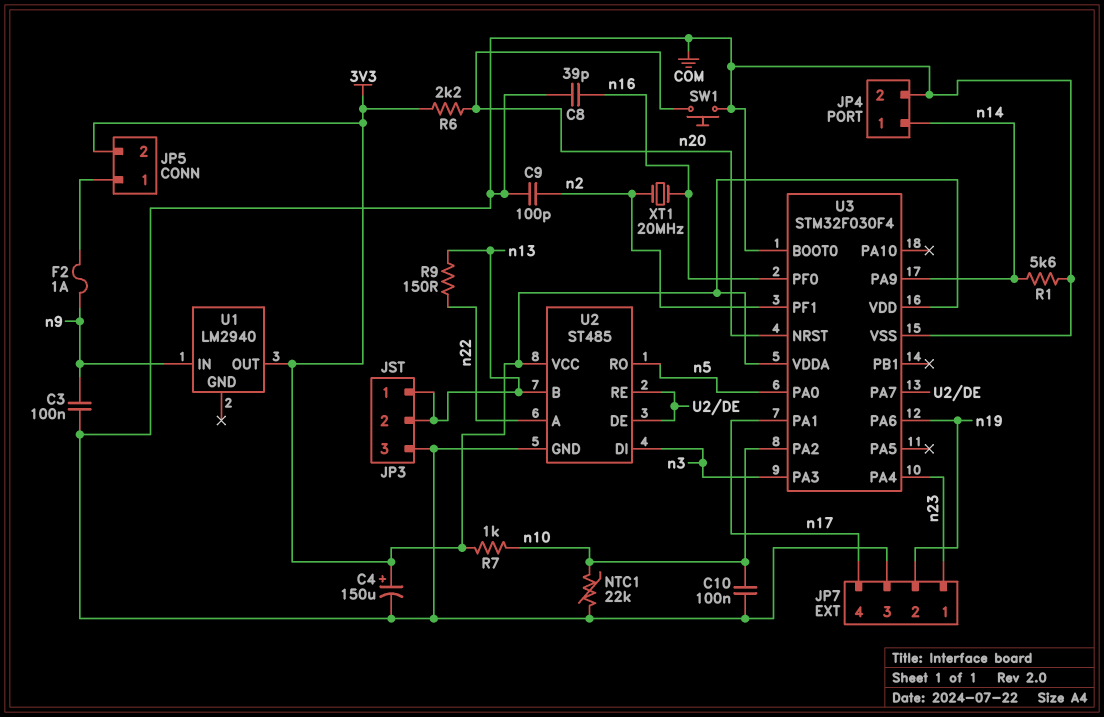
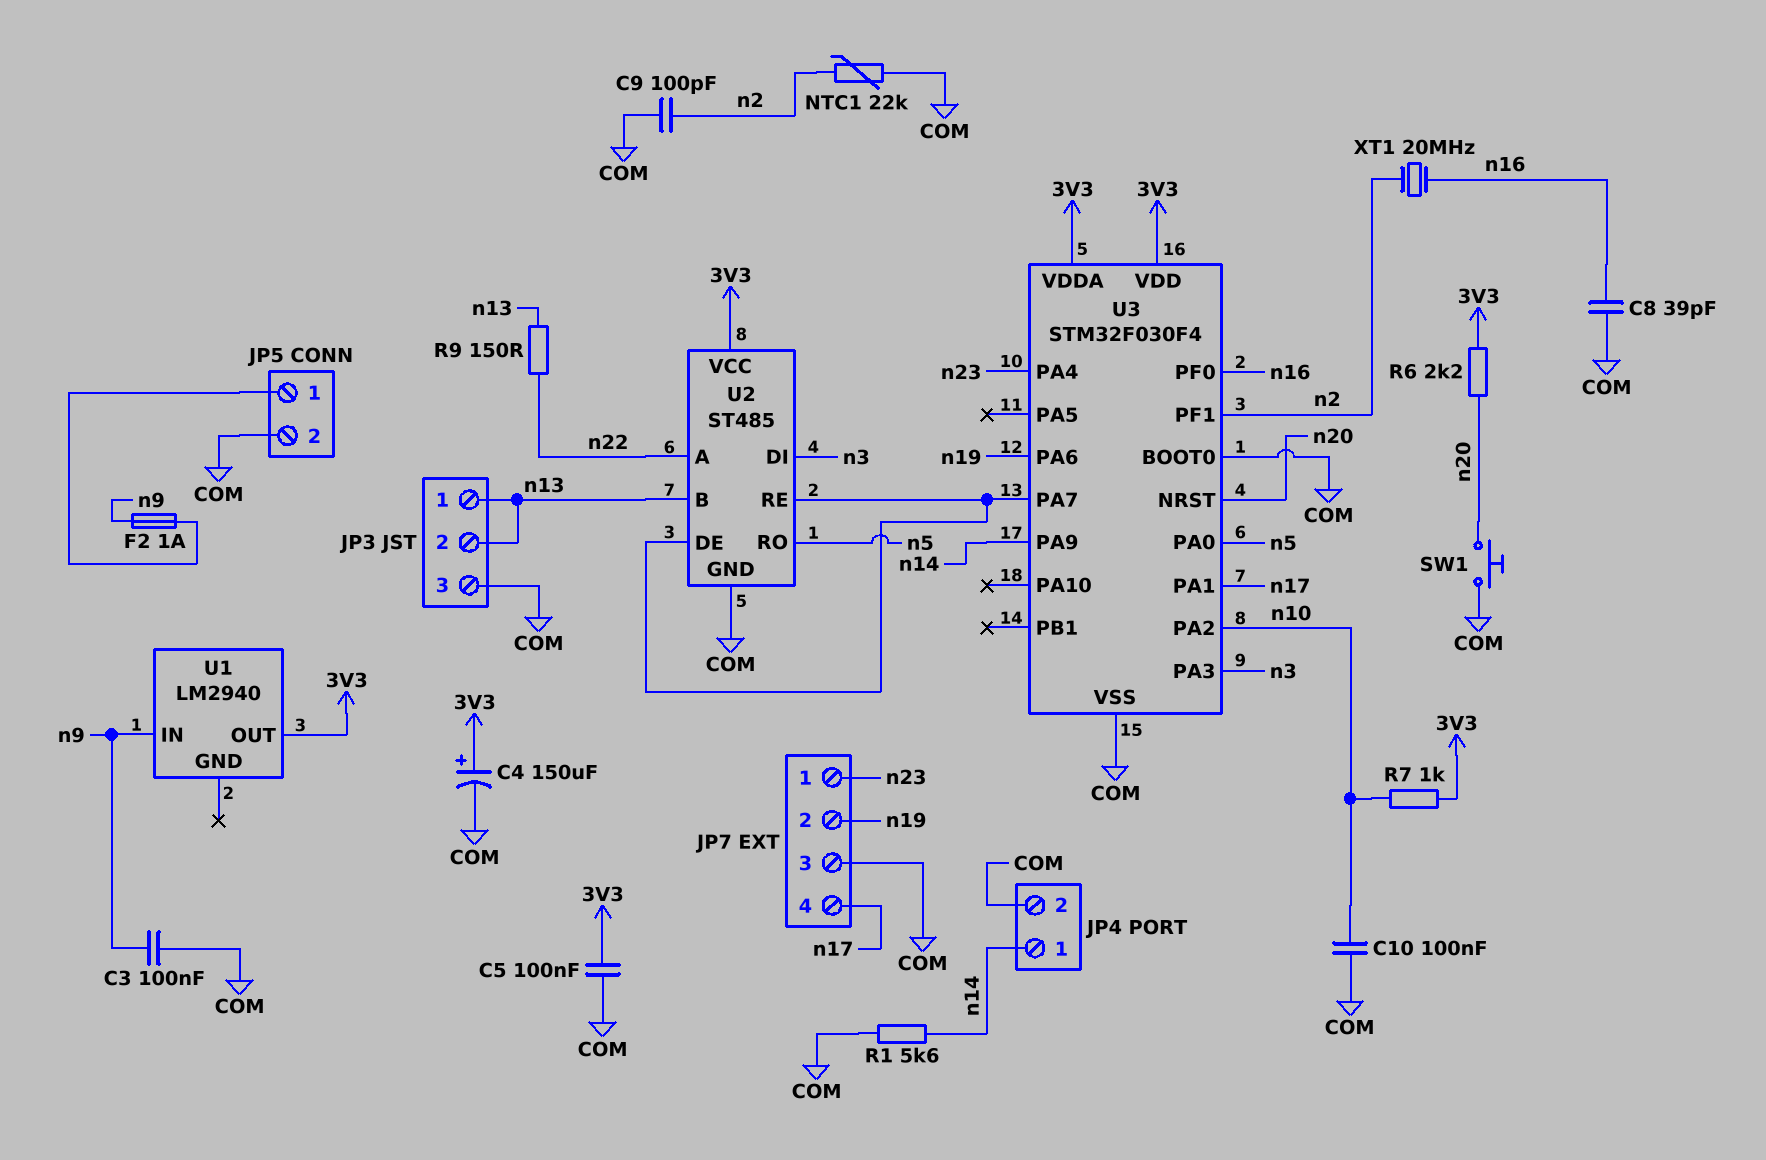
C5: none -> 100nF (3V3, COM)
JP5 pin 2: 3V3 -> COM
NTC1: 22k (COM, n10) -> 22k (COM, n2)

